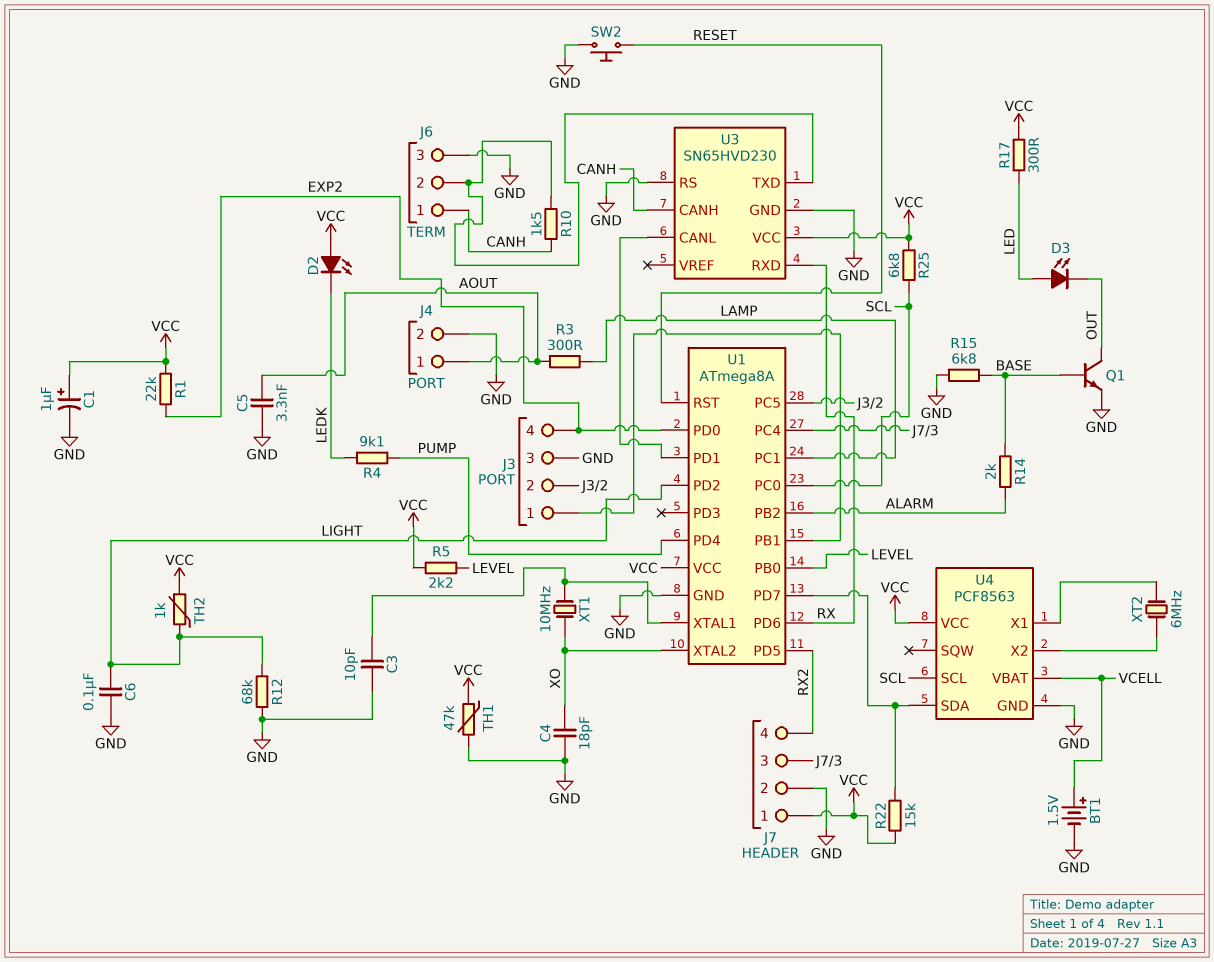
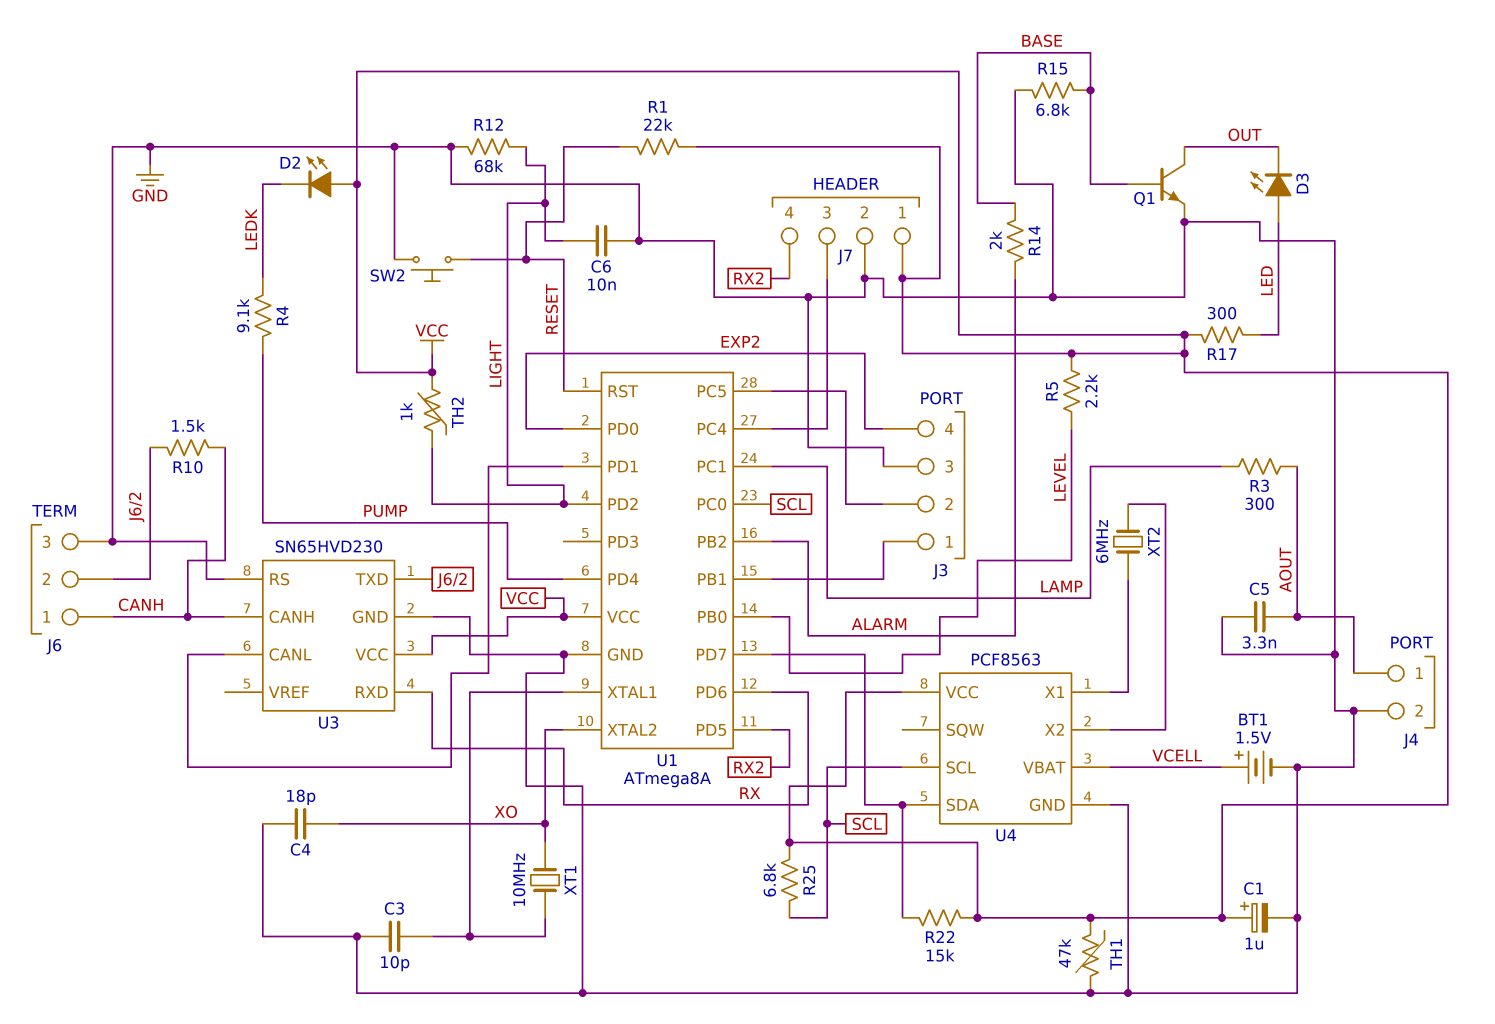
C6: 100nF (GND, LIGHT) -> 10nF (GND, LIGHT)
R1: 22k (EXP2, VCC) -> 22k (RESET, VCC)

